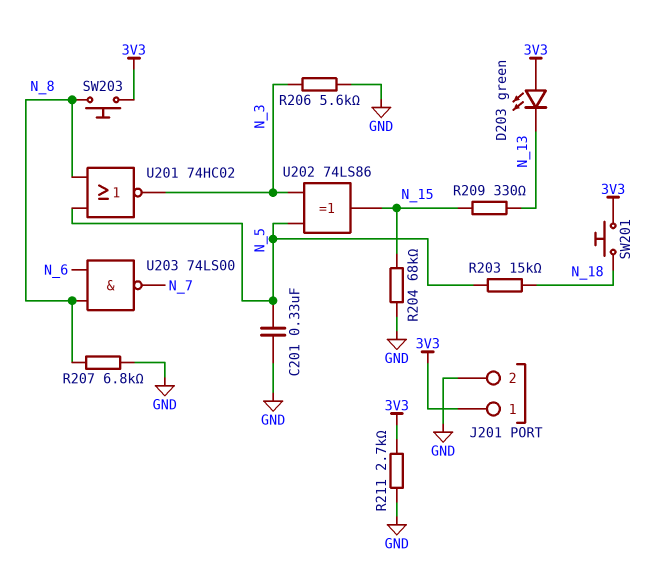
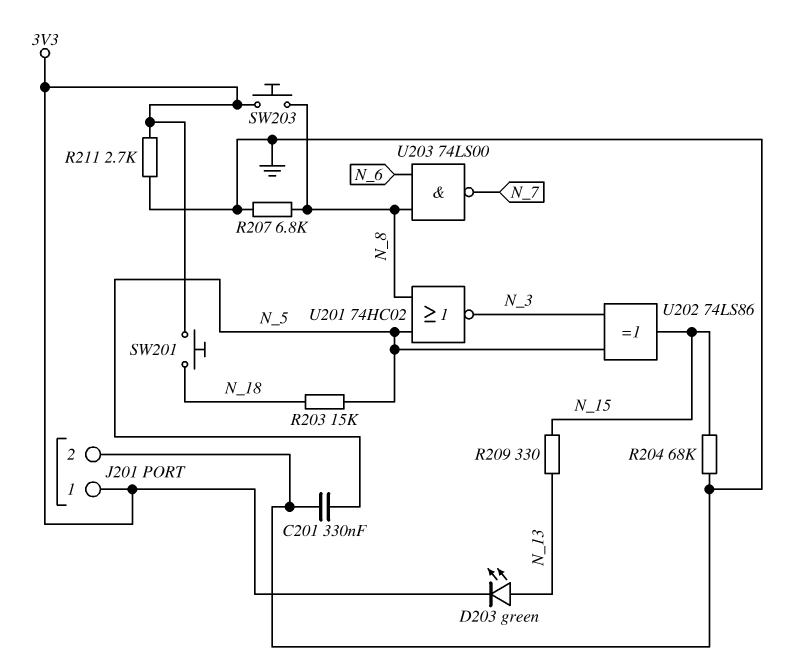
D203: LED green (A 3V3, K N_13) -> LED green (A N_13, K 3V3)
R206: 5.6k (GND, N_3) -> none

